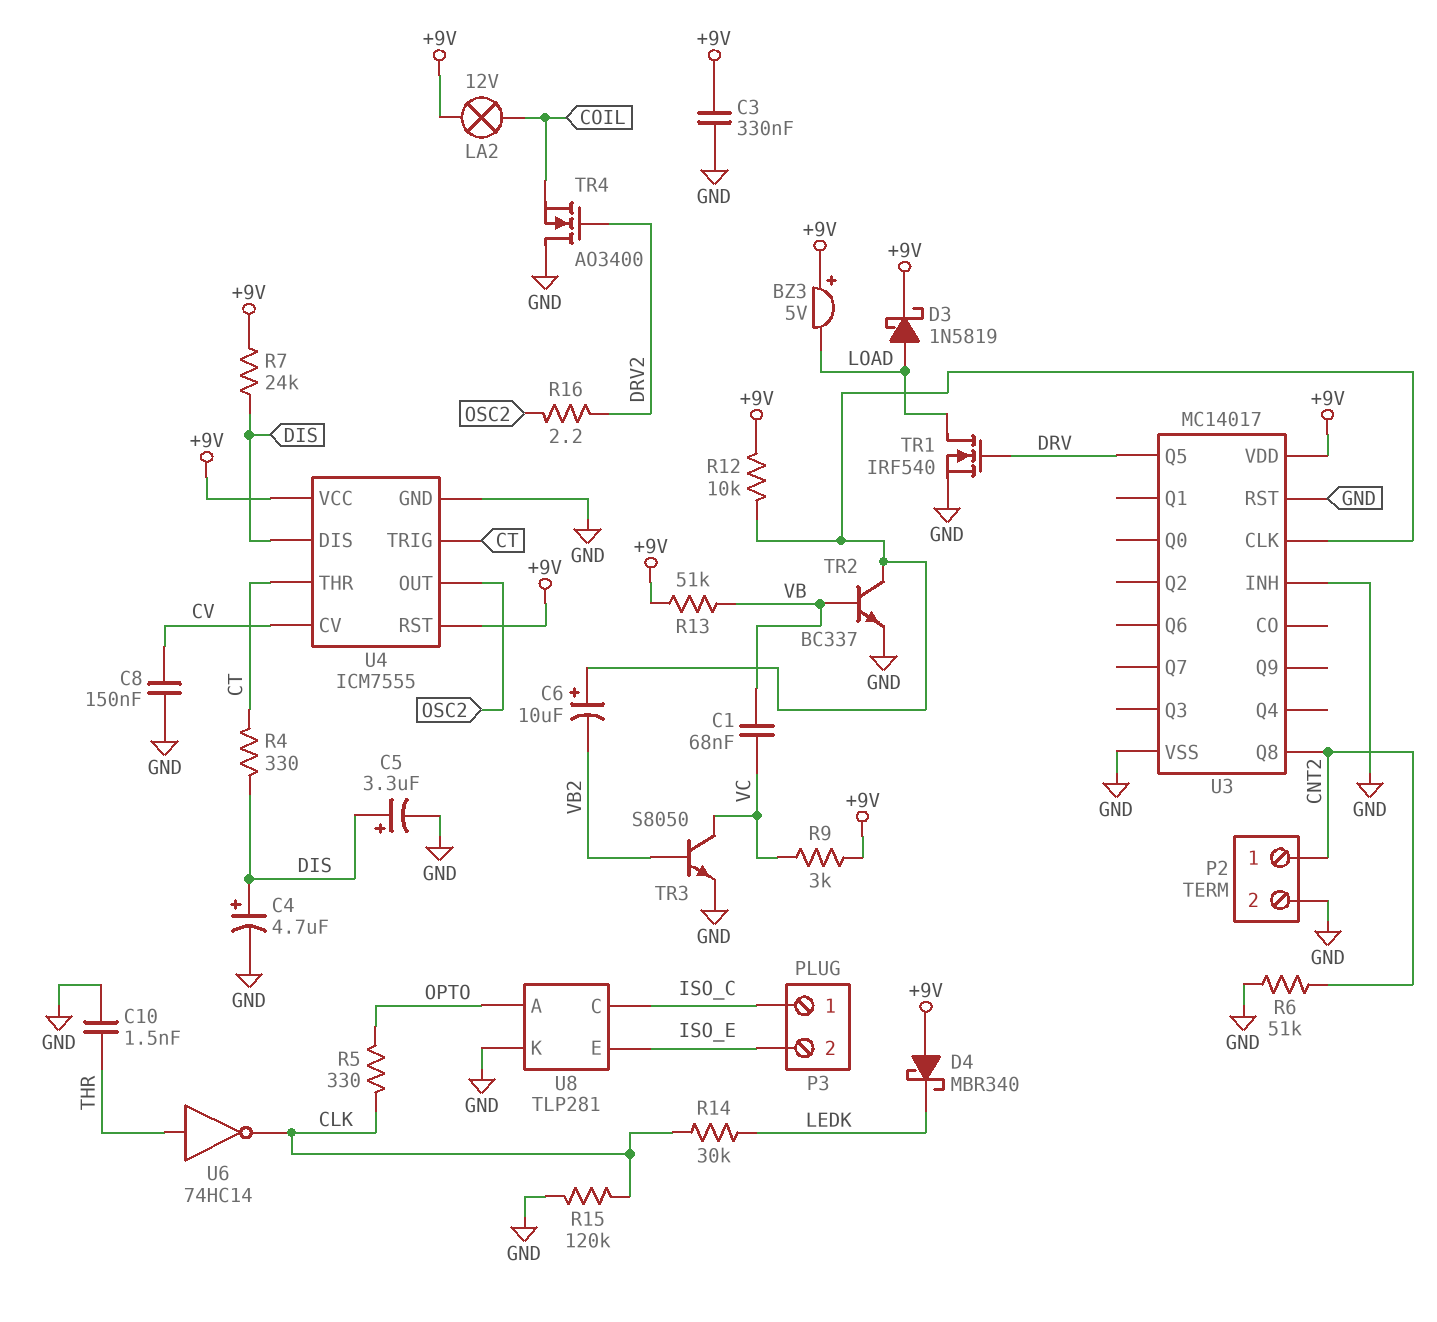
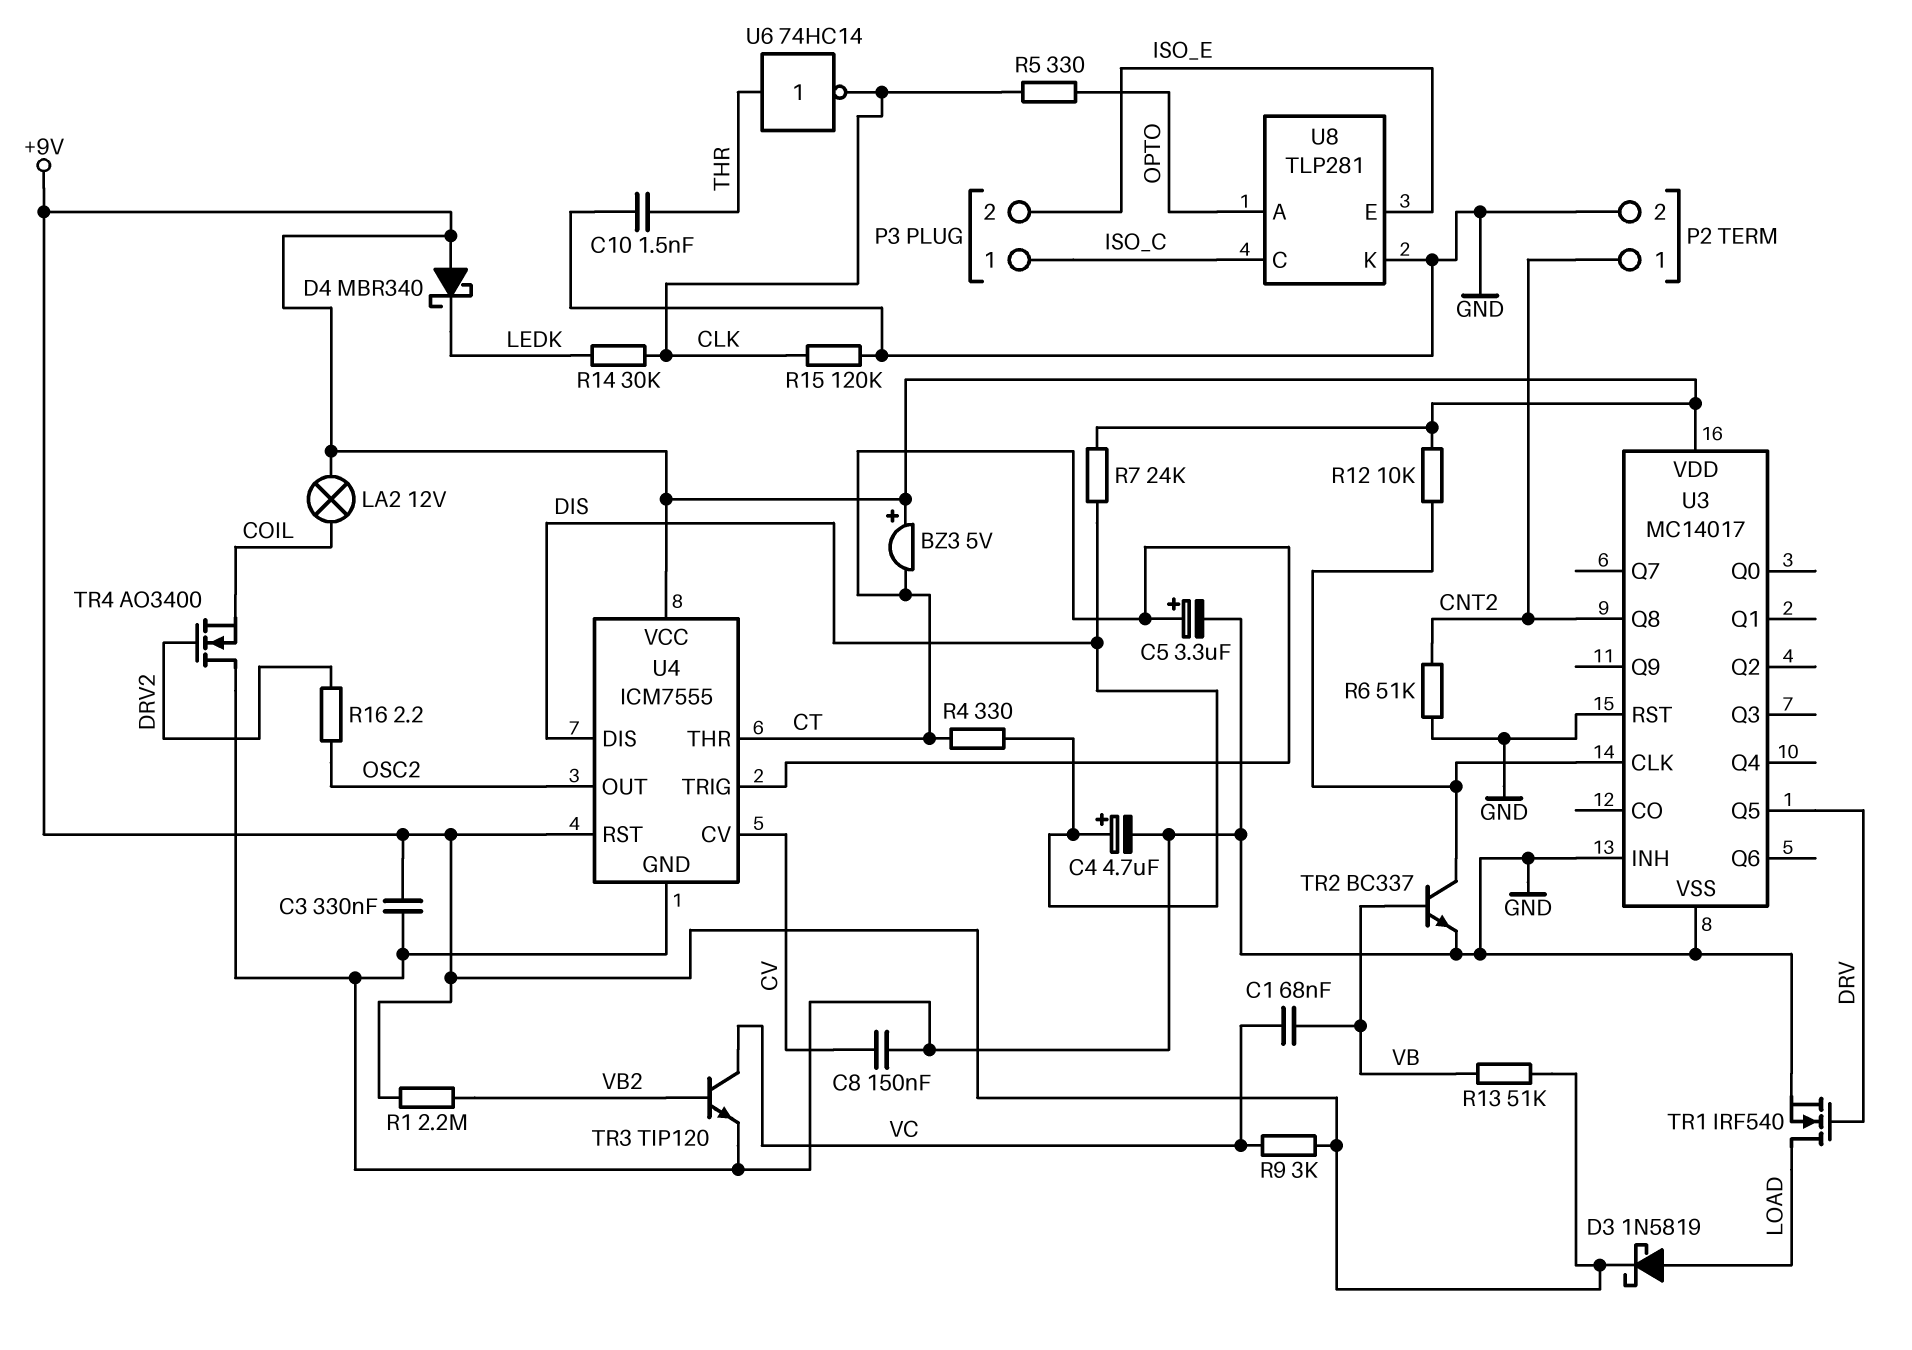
BZ3: buzzer 5V (plus +9V, minus LOAD) -> buzzer 5V (plus +9V, minus CT)
C5: 3.3uF (plus DIS, minus GND) -> 3.3uF (plus CT, minus GND)
C6: 10uF (plus U3/CLK, minus VB2) -> none
R1: none -> 2.2M (+9V, VB2)
TR3: NPN S8050 (B VB2, C VC, E GND) -> NPN TIP120 (B VB2, C VC, E GND)

